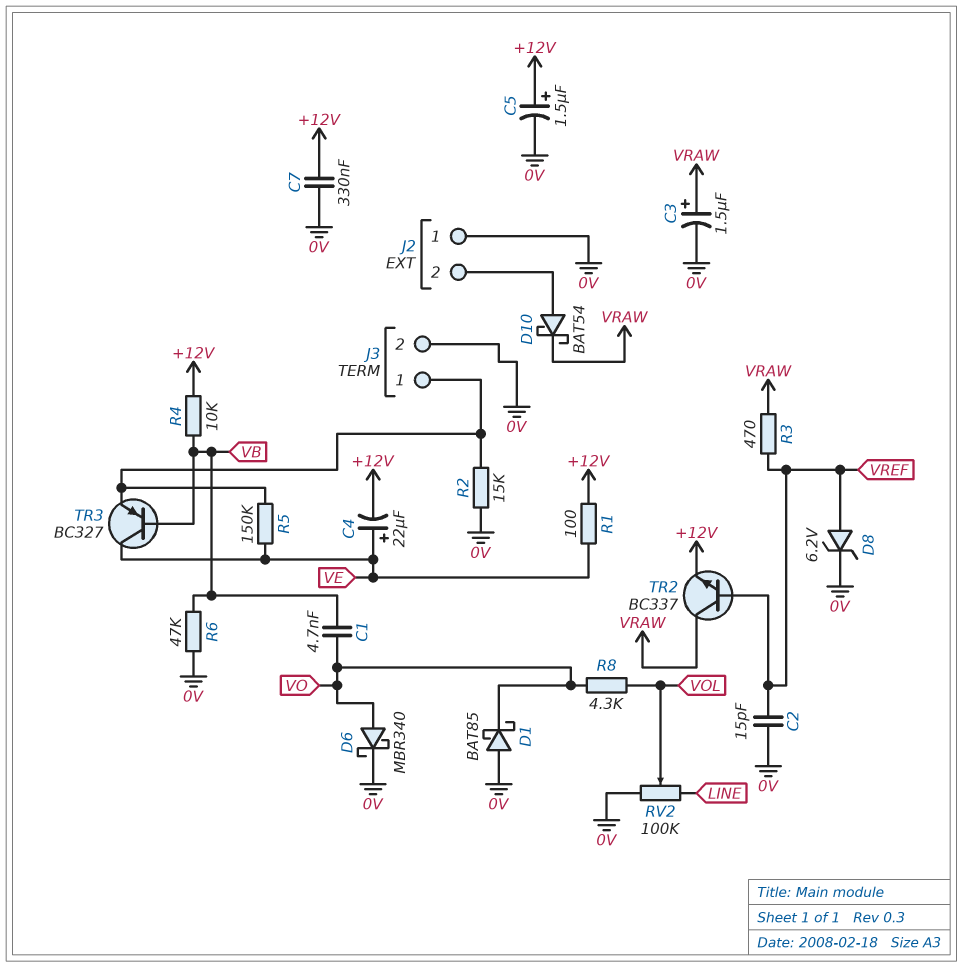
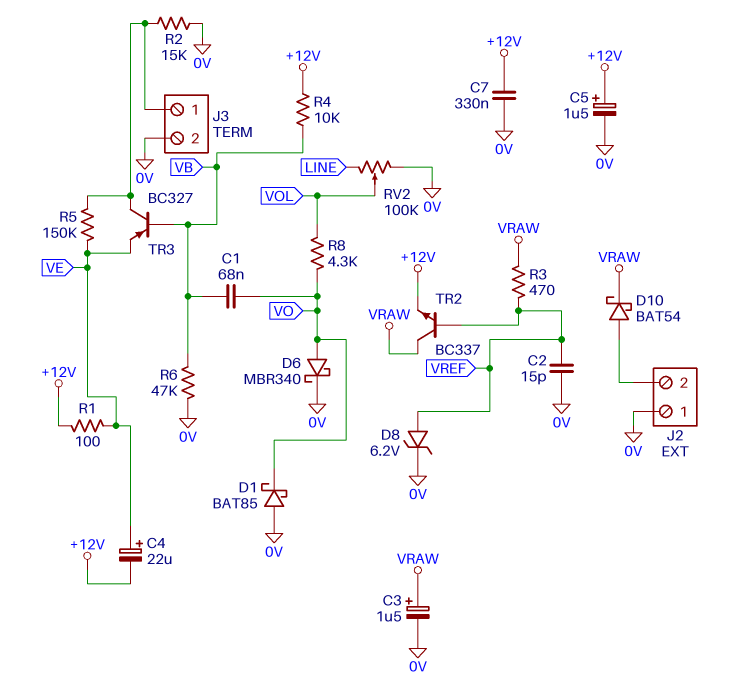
C1: 4.7nF (VB, VO) -> 68nF (VB, VO)
TR3: PNP BC327 (B VB, C VE, E J3/1) -> PNP BC327 (B VB, C J3/1, E VE)

